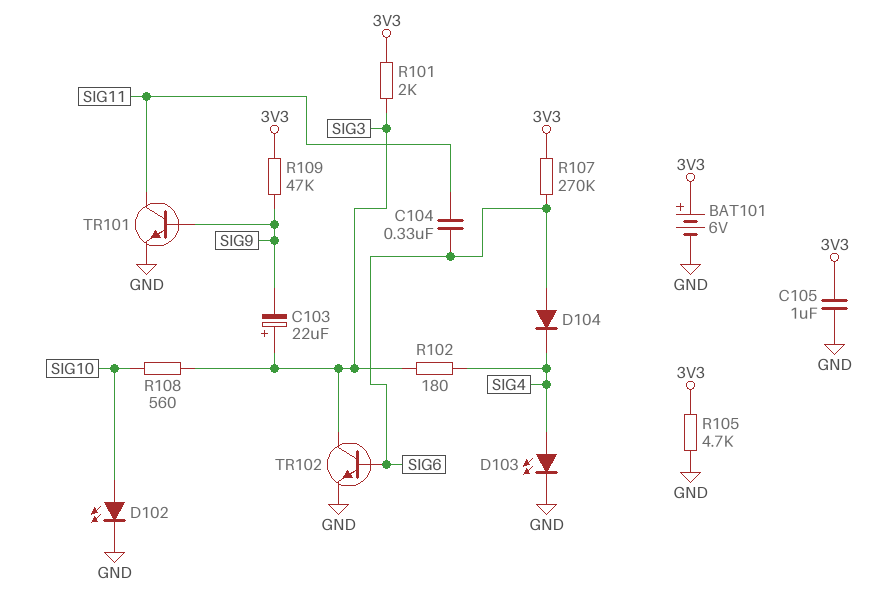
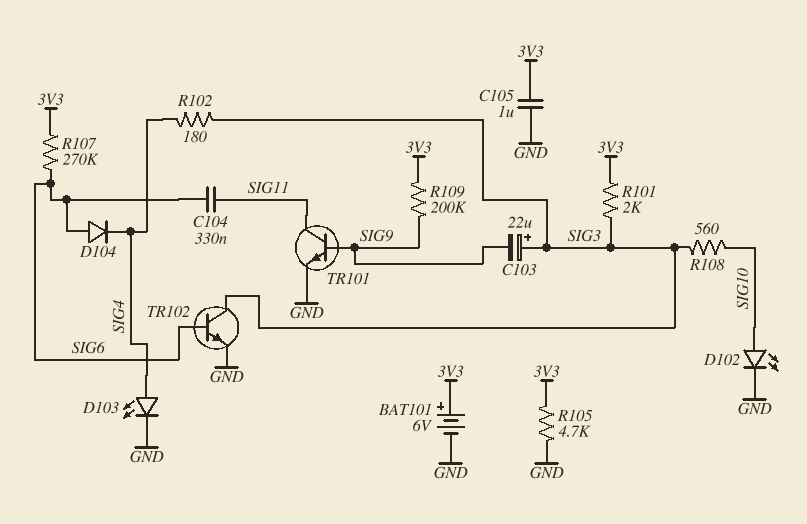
R109: 47k (3V3, SIG9) -> 200k (3V3, SIG9)

